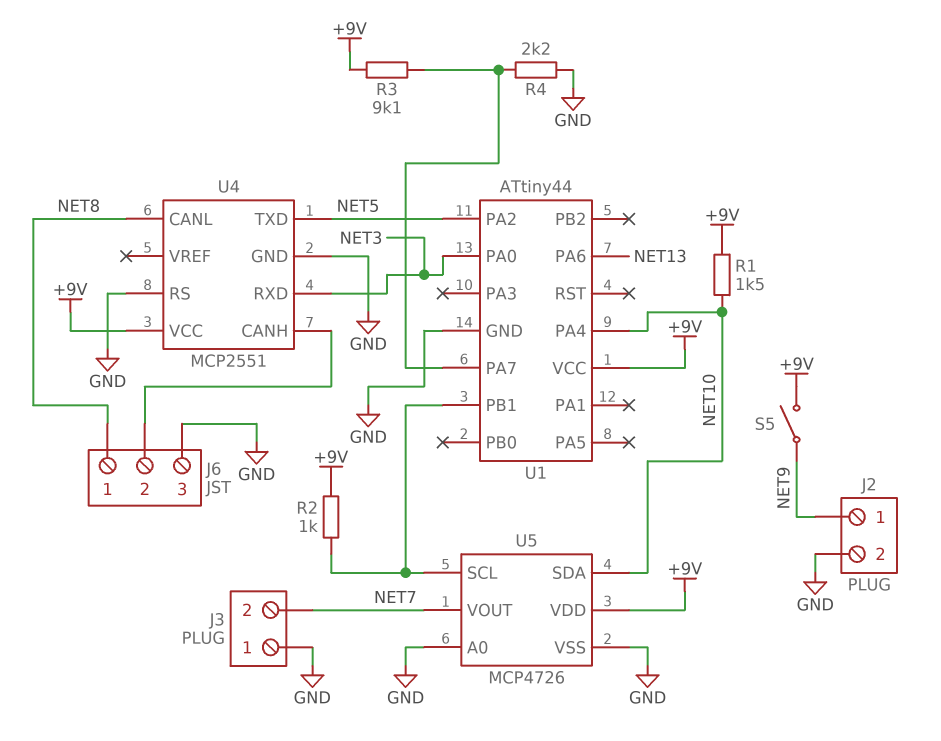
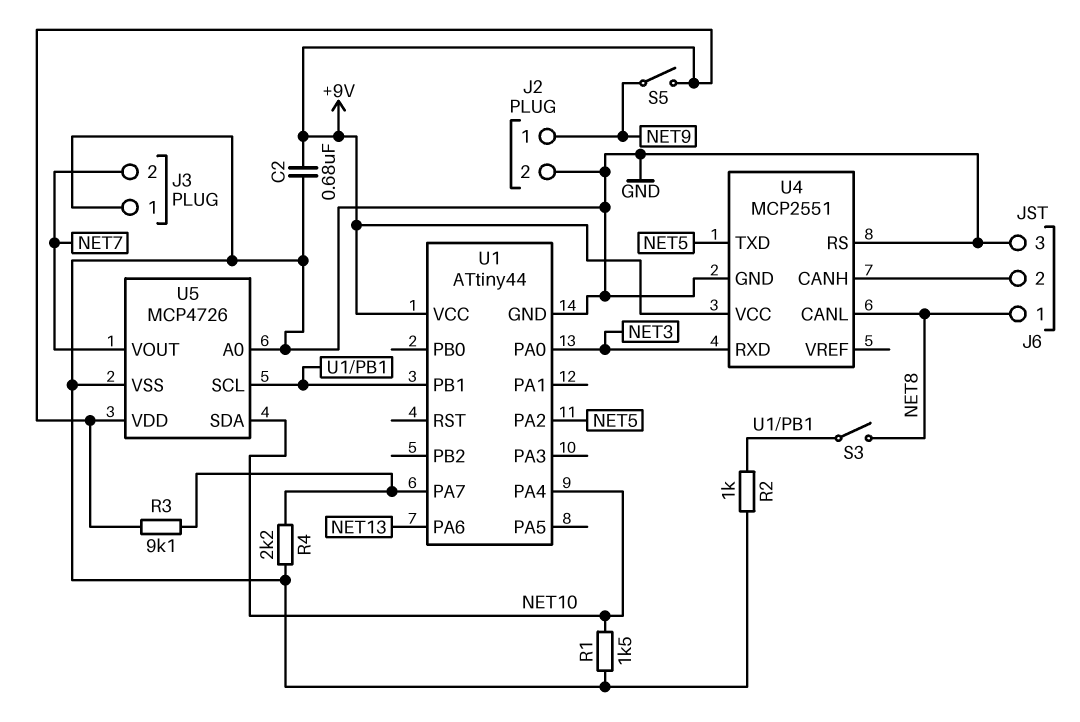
C2: none -> 680nF (+9V, GND)
R1: 1.5k (+9V, NET10) -> 1.5k (GND, NET10)
R2: 1k (+9V, U1/PB1) -> 1k (GND, U1/PB1)
S3: none -> switch (NET8, U1/PB1)

